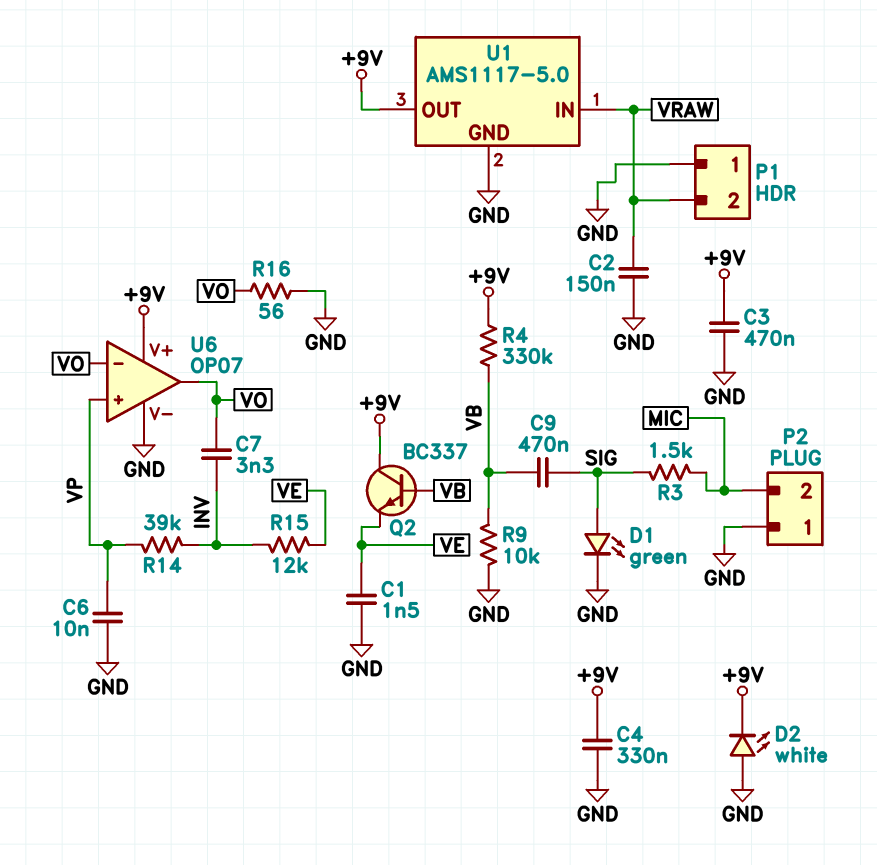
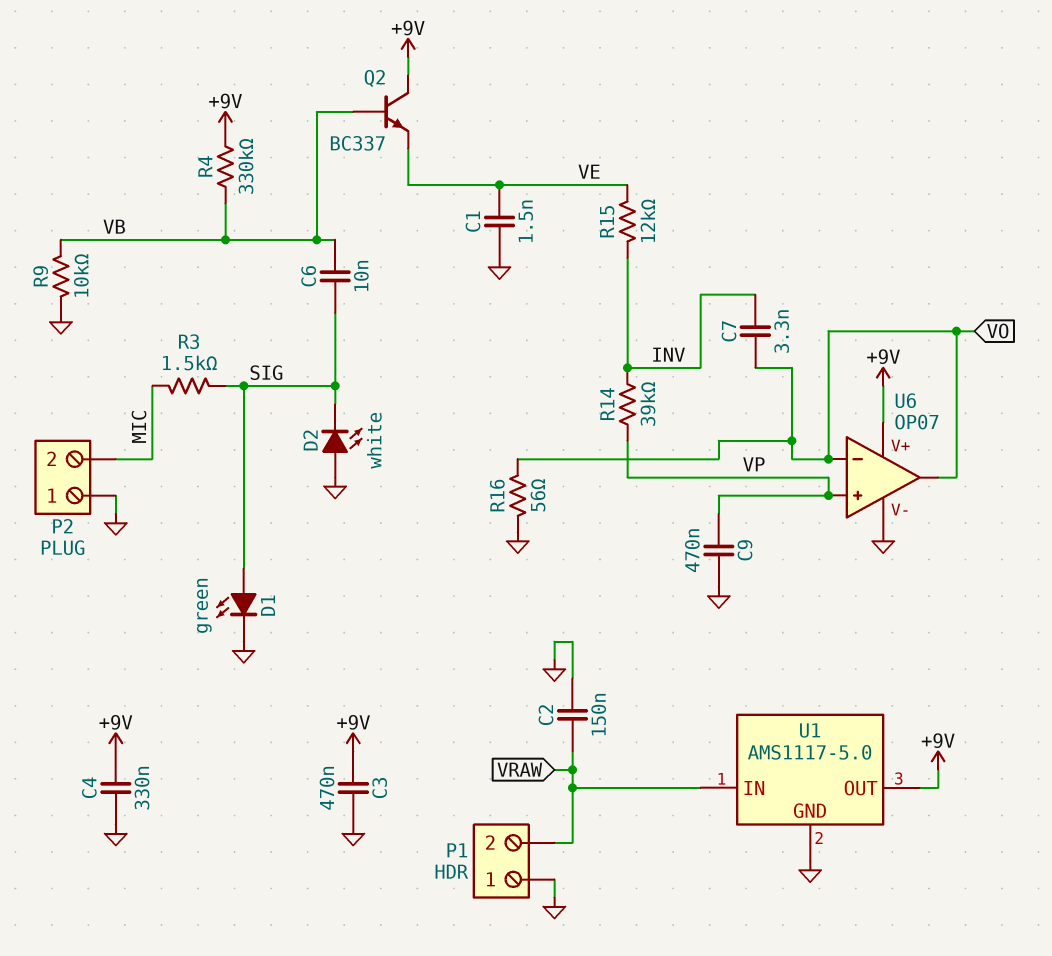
C6: 10nF (GND, VP) -> 10nF (SIG, VB)
C9: 470nF (SIG, VB) -> 470nF (GND, VP)
D2: LED white (A GND, K +9V) -> LED white (A GND, K SIG)

